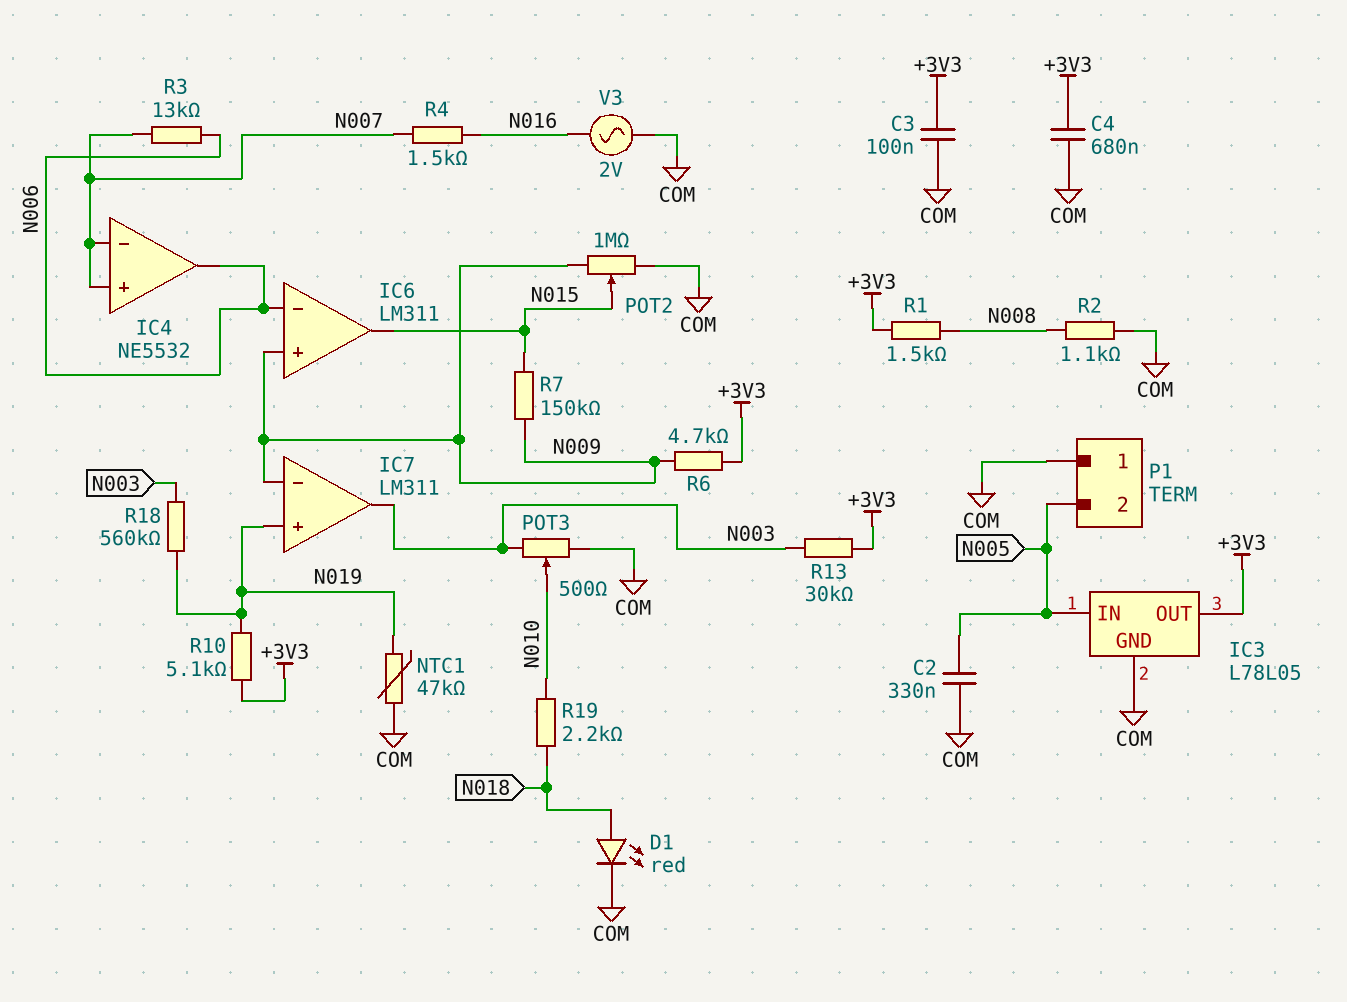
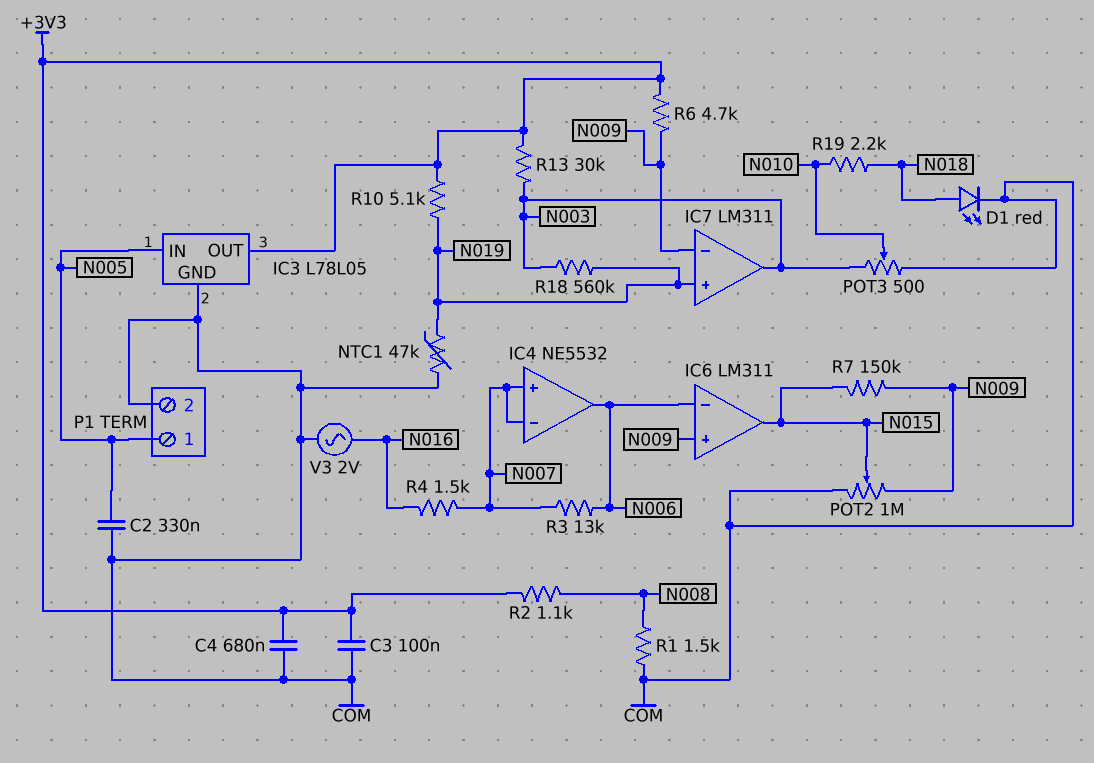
P1 pin 1: COM -> N005
P1 pin 2: N005 -> COM
R1: 1.5k (+3V3, N008) -> 1.5k (COM, N008)
R2: 1.1k (COM, N008) -> 1.1k (+3V3, N008)

